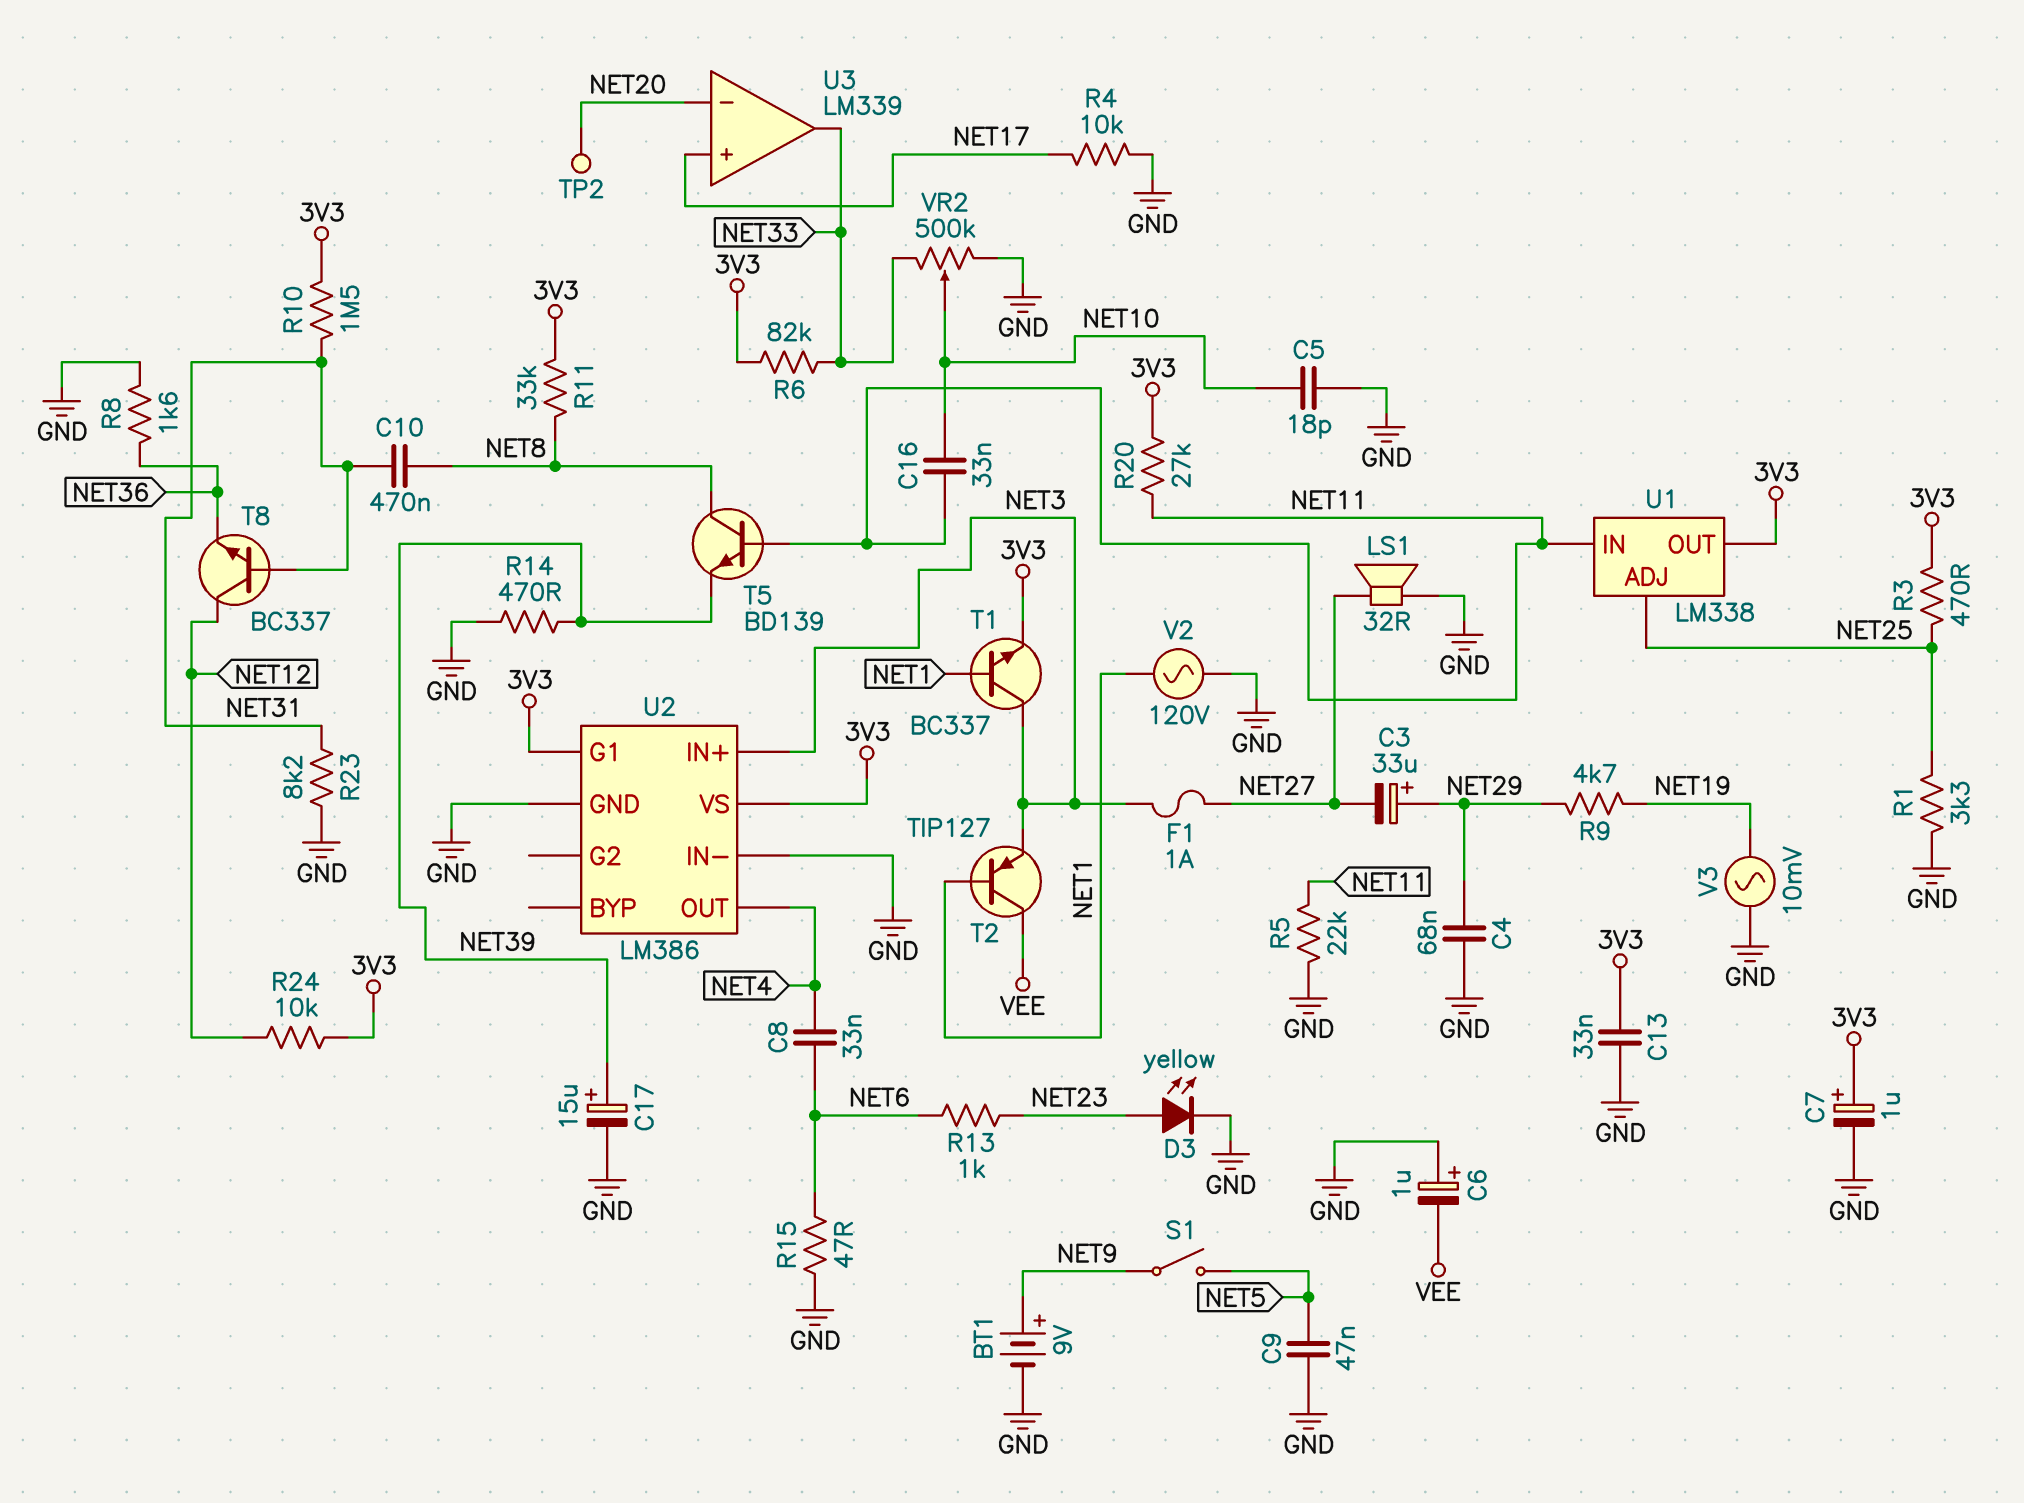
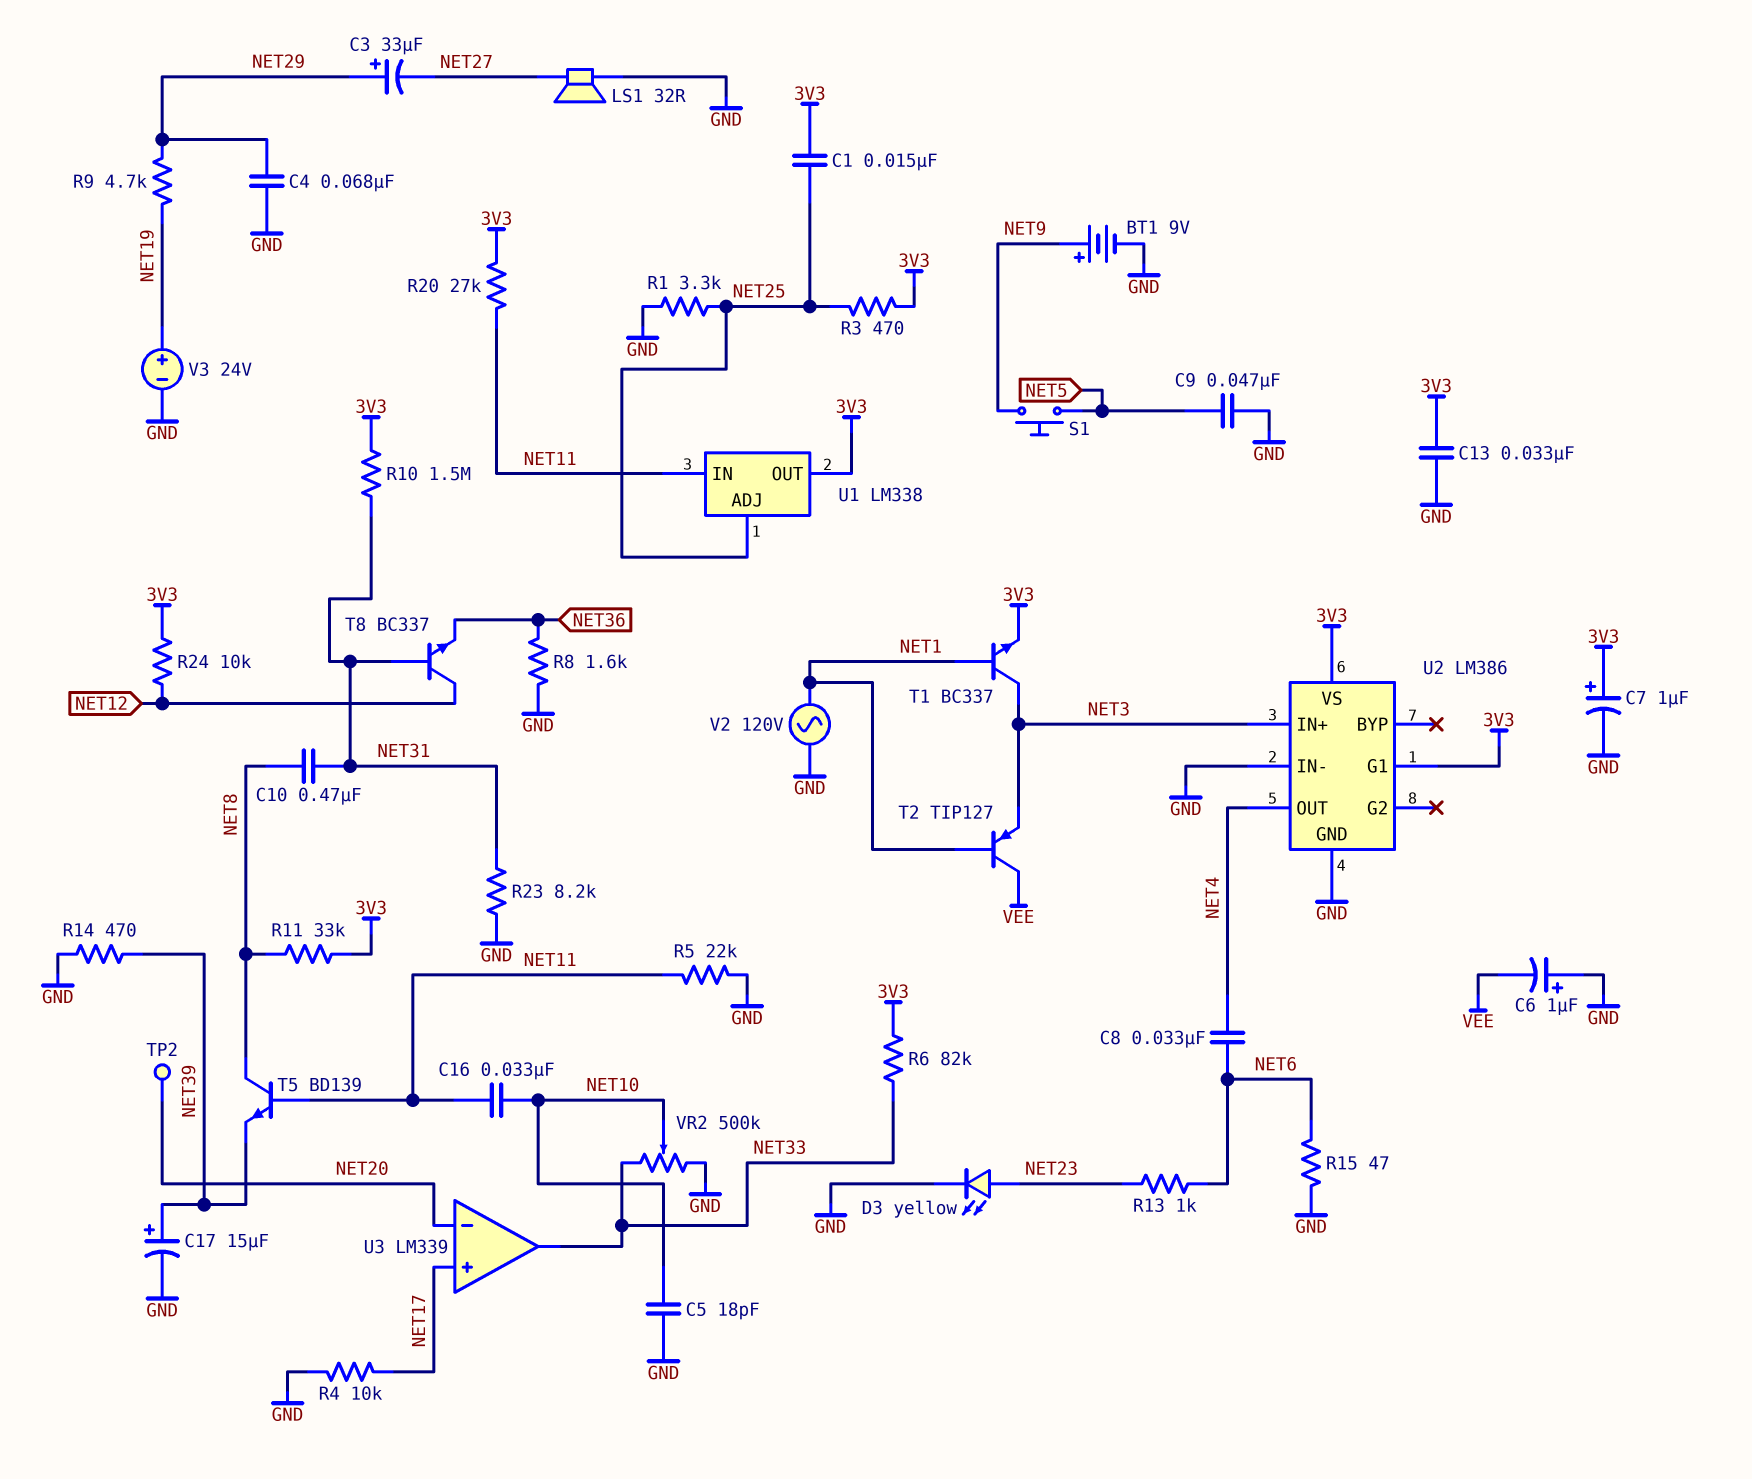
C1: none -> 15nF (3V3, NET25)
F1: 1A (NET3, NET27) -> none
S1: switch (NET5, NET9) -> button (NET5, NET9)
V3: AC 10mV (GND, NET19) -> 24V (plus NET19, minus GND)

